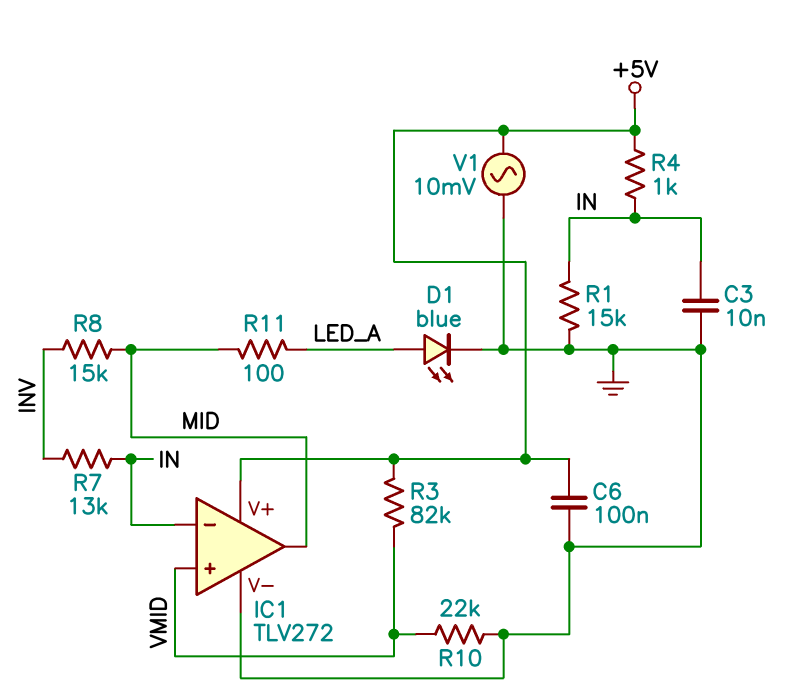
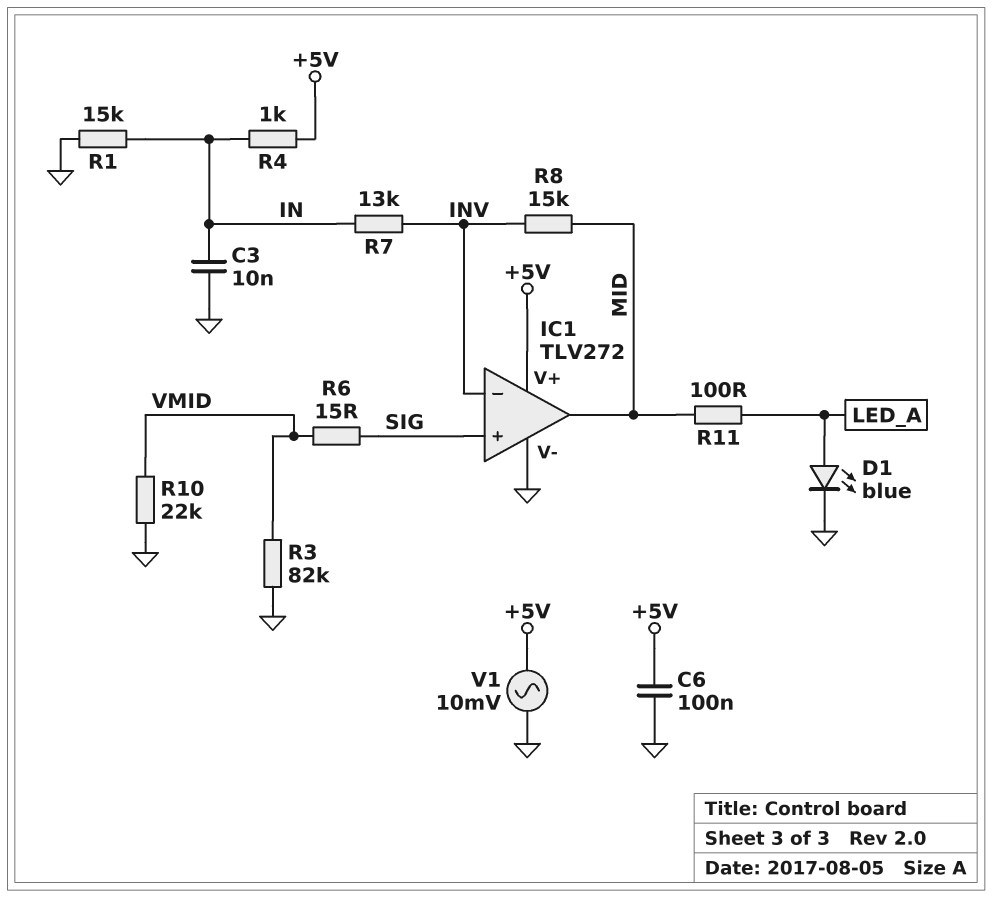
IC1 pin in+: VMID -> SIG
IC1 pin in-: IN -> INV
R3: 82k (+5V, VMID) -> 82k (GND, VMID)
R6: none -> 15 (SIG, VMID)

